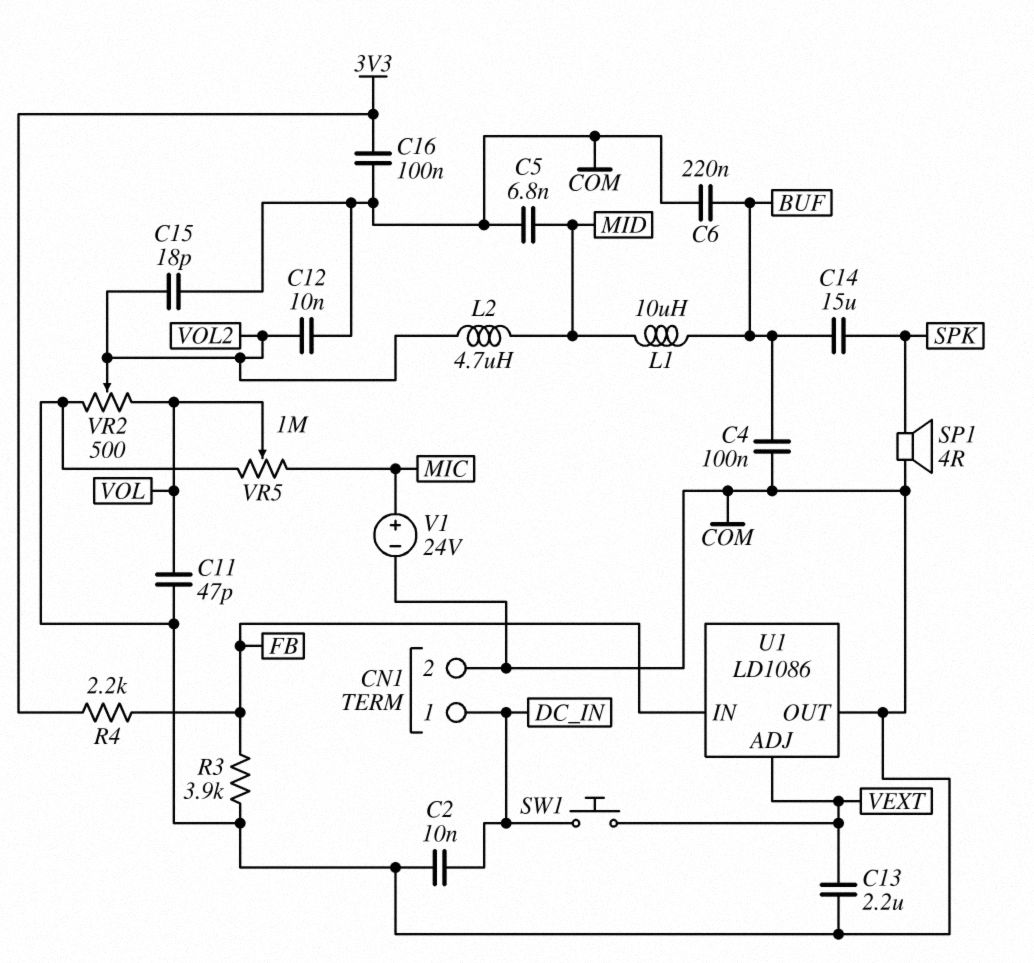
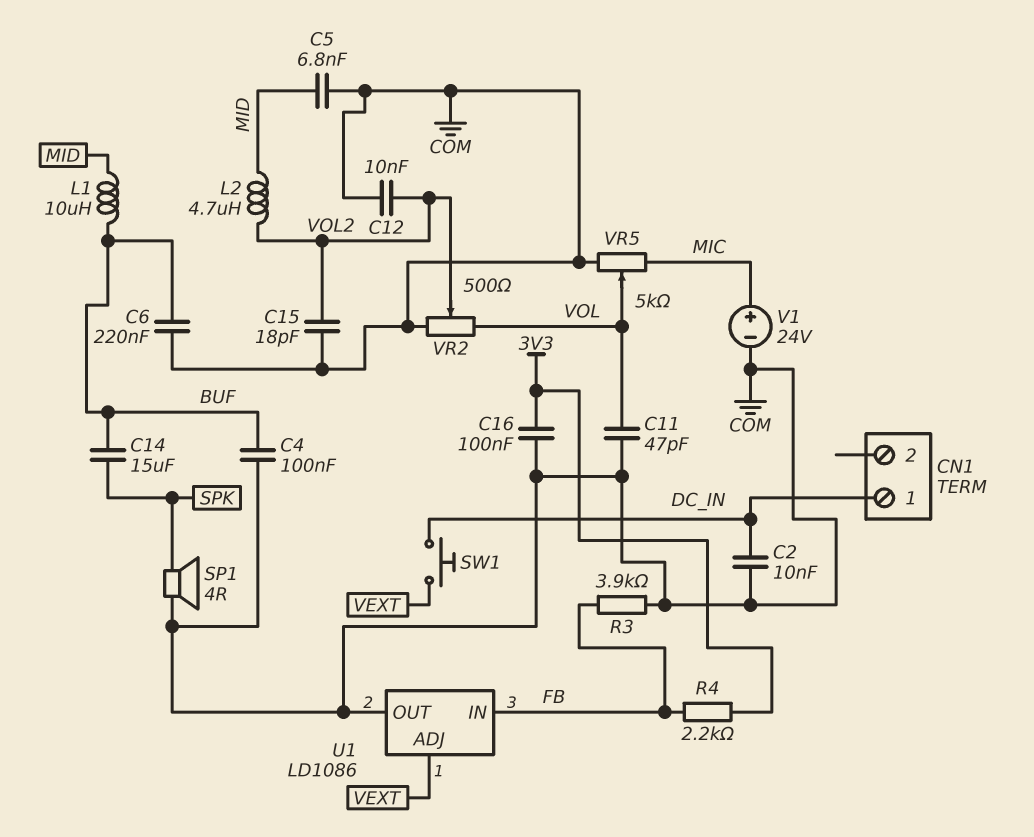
C13: 2.2uF (COM, VEXT) -> none
CN1 pin 2: COM -> none
VR5: 1M (COM, MIC, wiper VOL) -> 5k (COM, MIC, wiper VOL)

